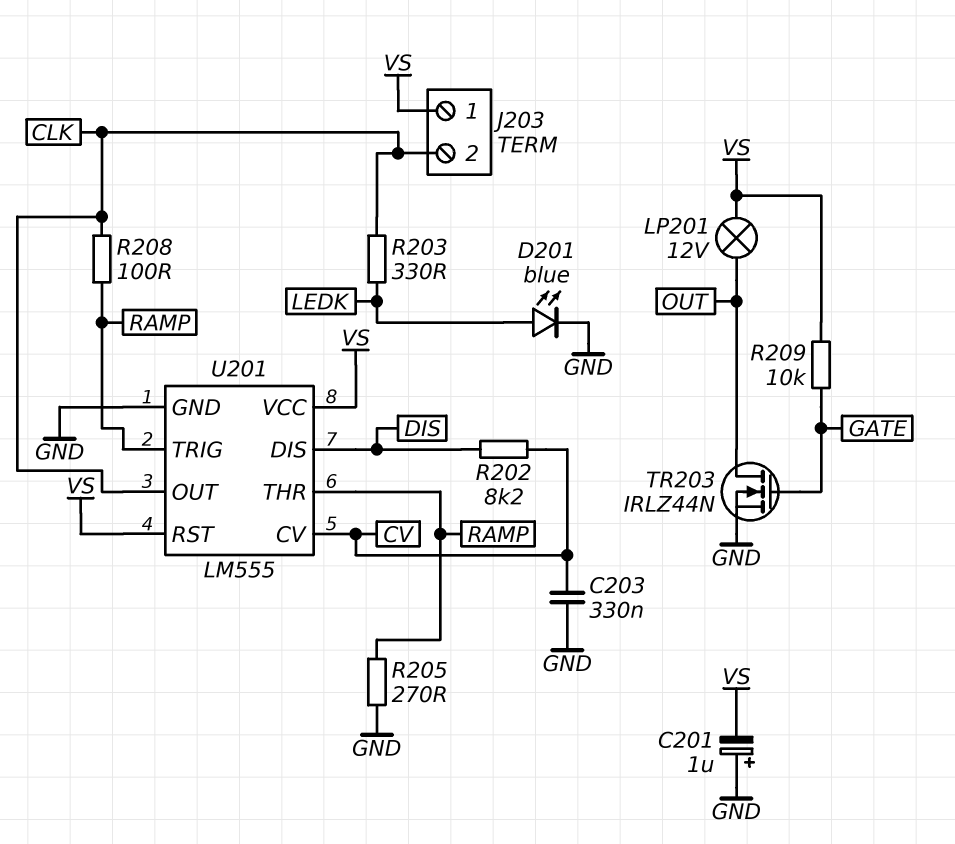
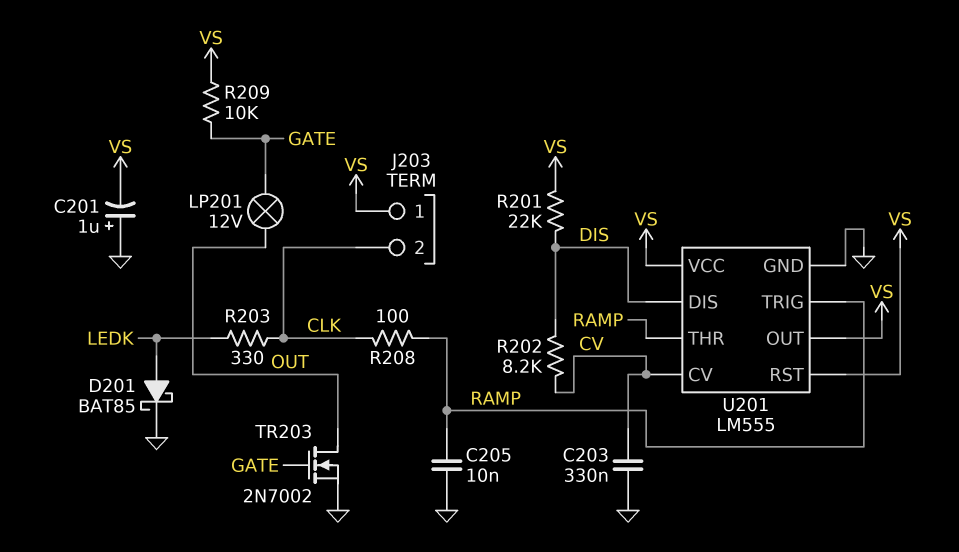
C205: none -> 10nF (GND, RAMP)
D201: LED blue (A LEDK, K GND) -> schottky BAT85 (A LEDK, K GND)
LP201: lamp 12V (OUT, VS) -> lamp 12V (GATE, OUT)
R201: none -> 22k (DIS, VS)
R205: 270 (GND, RAMP) -> none
TR203: NMOS IRLZ44N (G GATE, D OUT, S GND) -> NMOS 2N7002 (G GATE, D OUT, S GND)
U201 pin OUT: CLK -> VS

